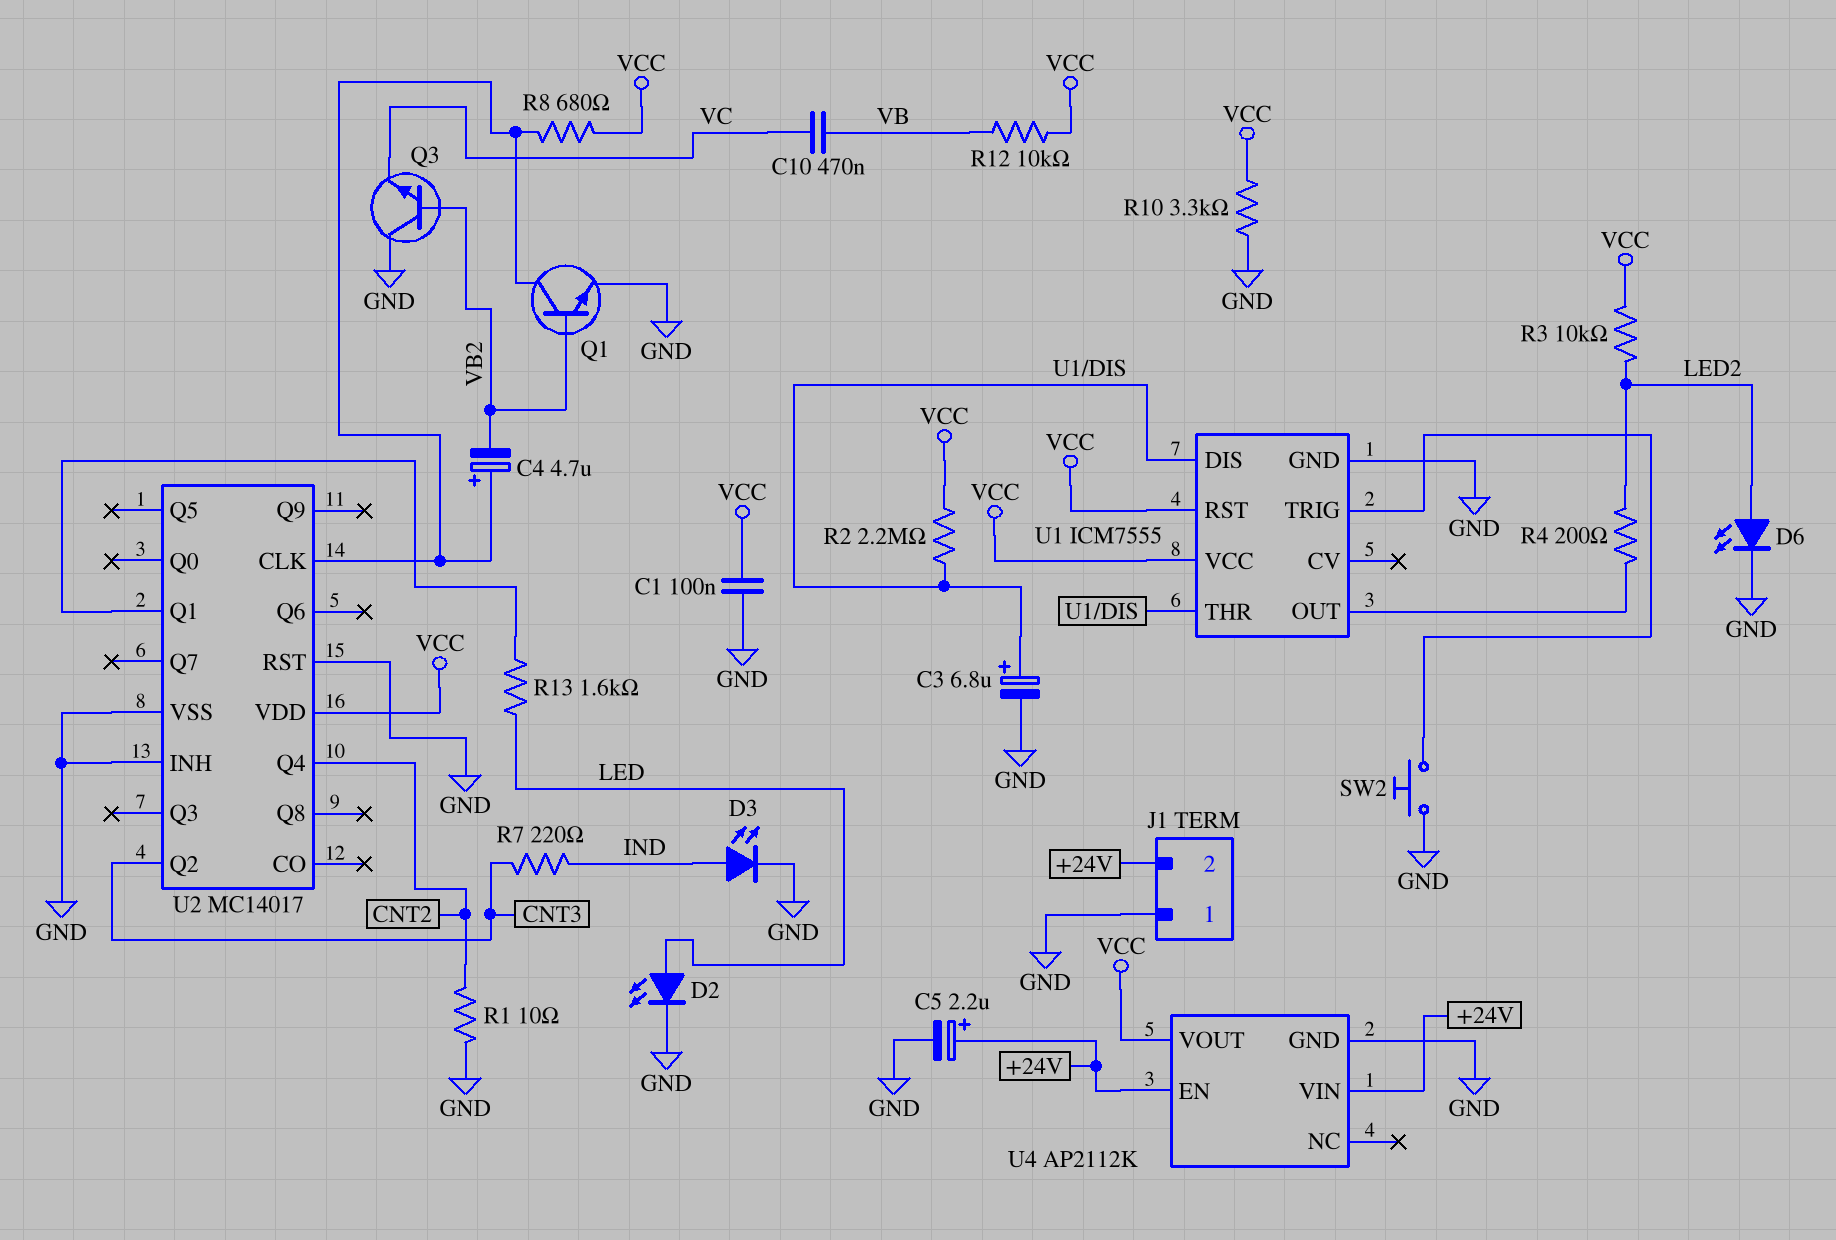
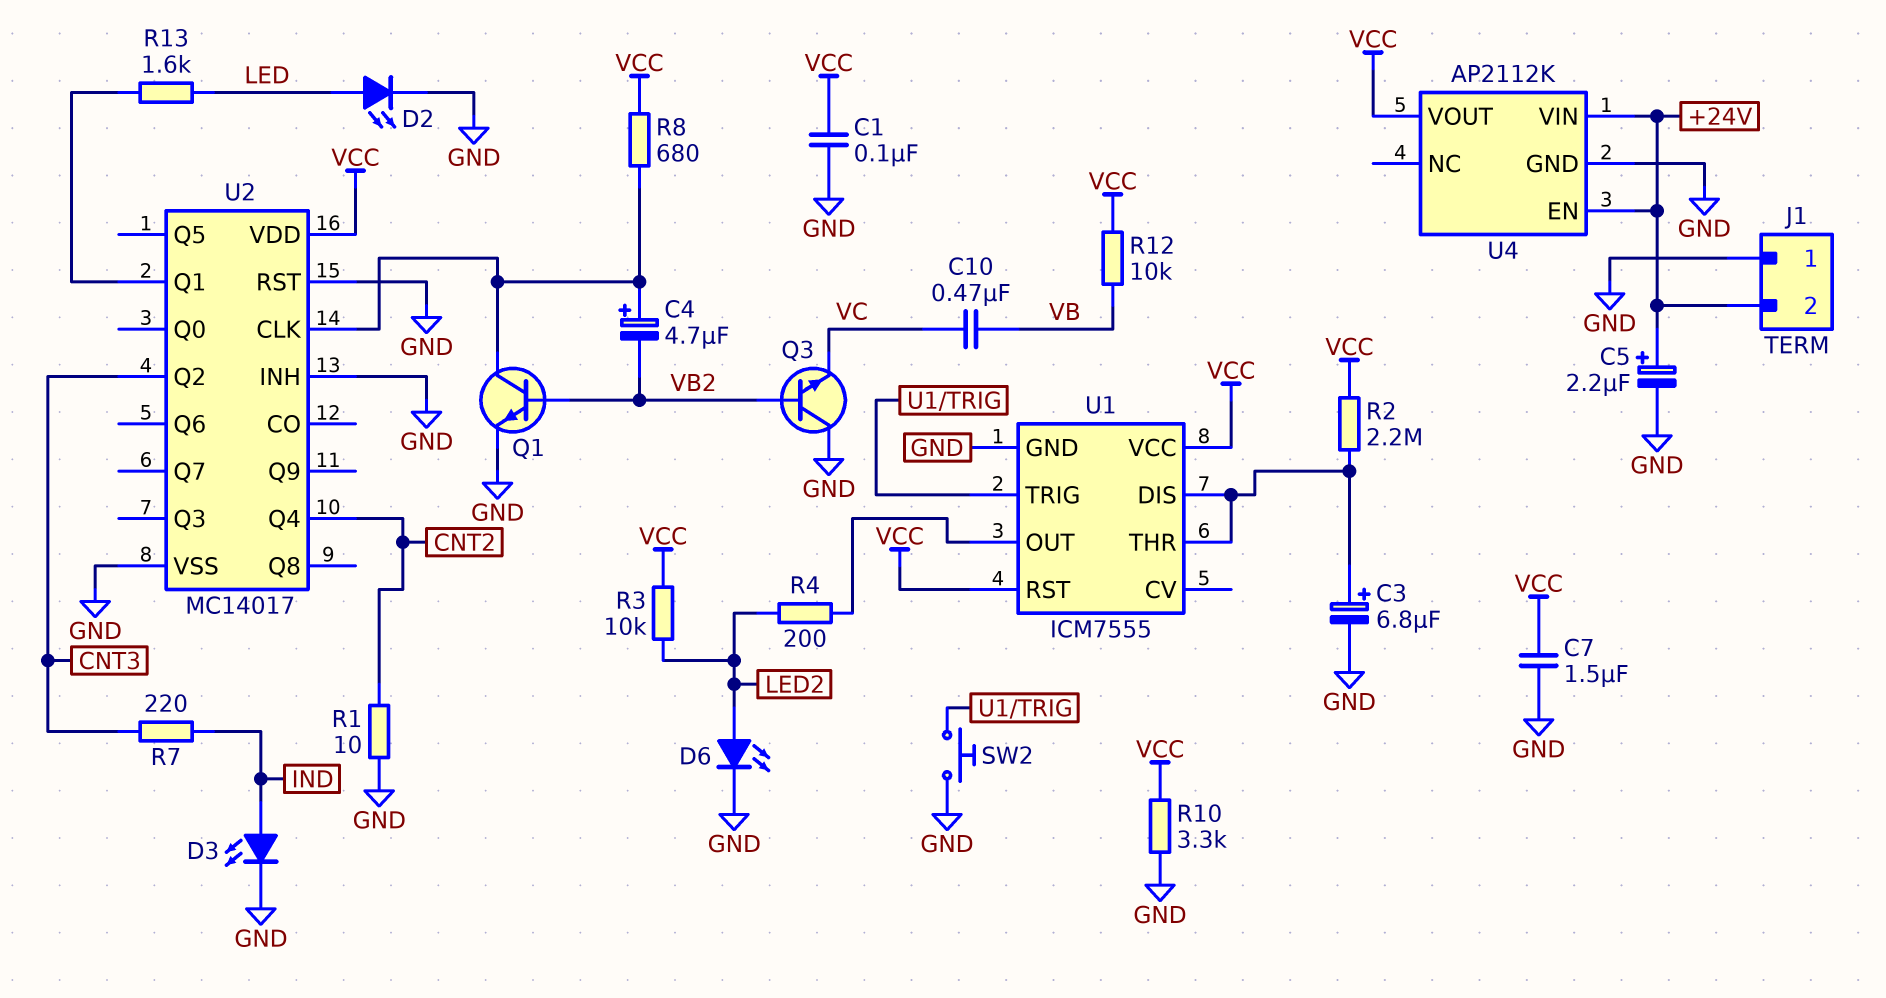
C7: none -> 1.5uF (GND, VCC)

